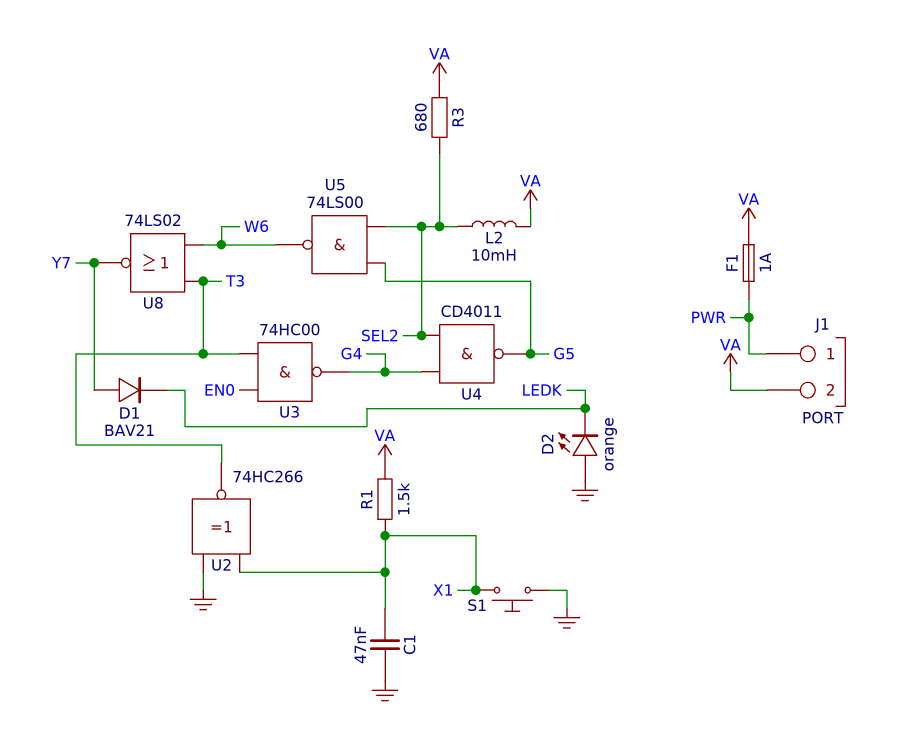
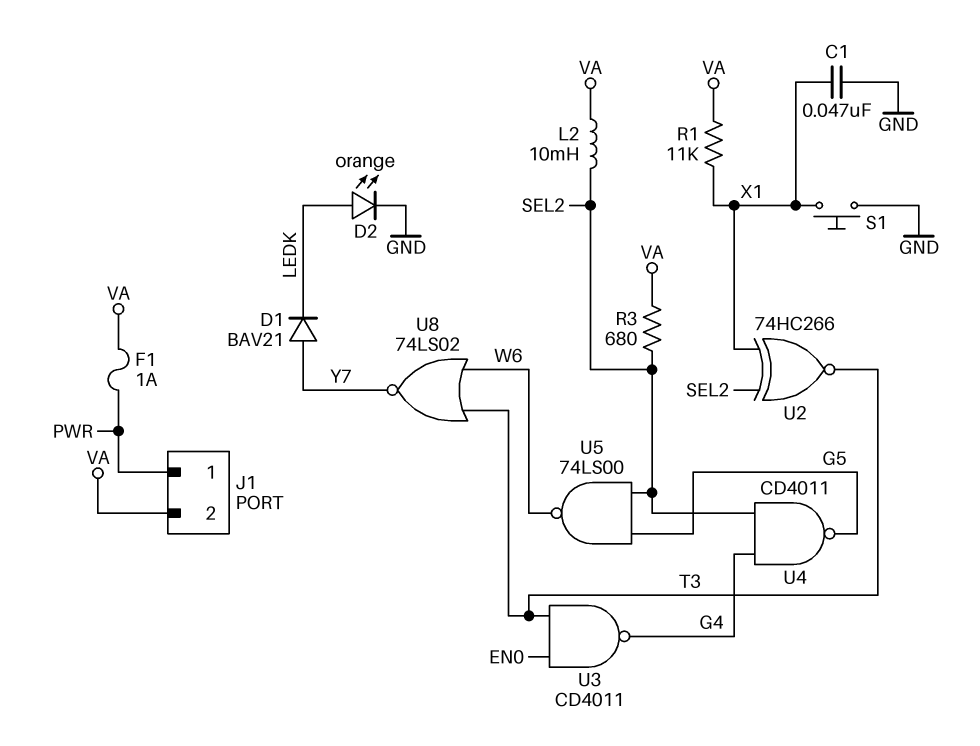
D2: LED orange (A GND, K LEDK) -> LED orange (A LEDK, K GND)
R1: 1.5k (VA, X1) -> 11k (VA, X1)
U2: XNOR 74HC266 (in GND, in X1, out T3) -> XNOR 74HC266 (in SEL2, in X1, out T3)
U3: NAND 74HC00 (in EN0, in T3, out G4) -> NAND CD4011 (in EN0, in T3, out G4)

